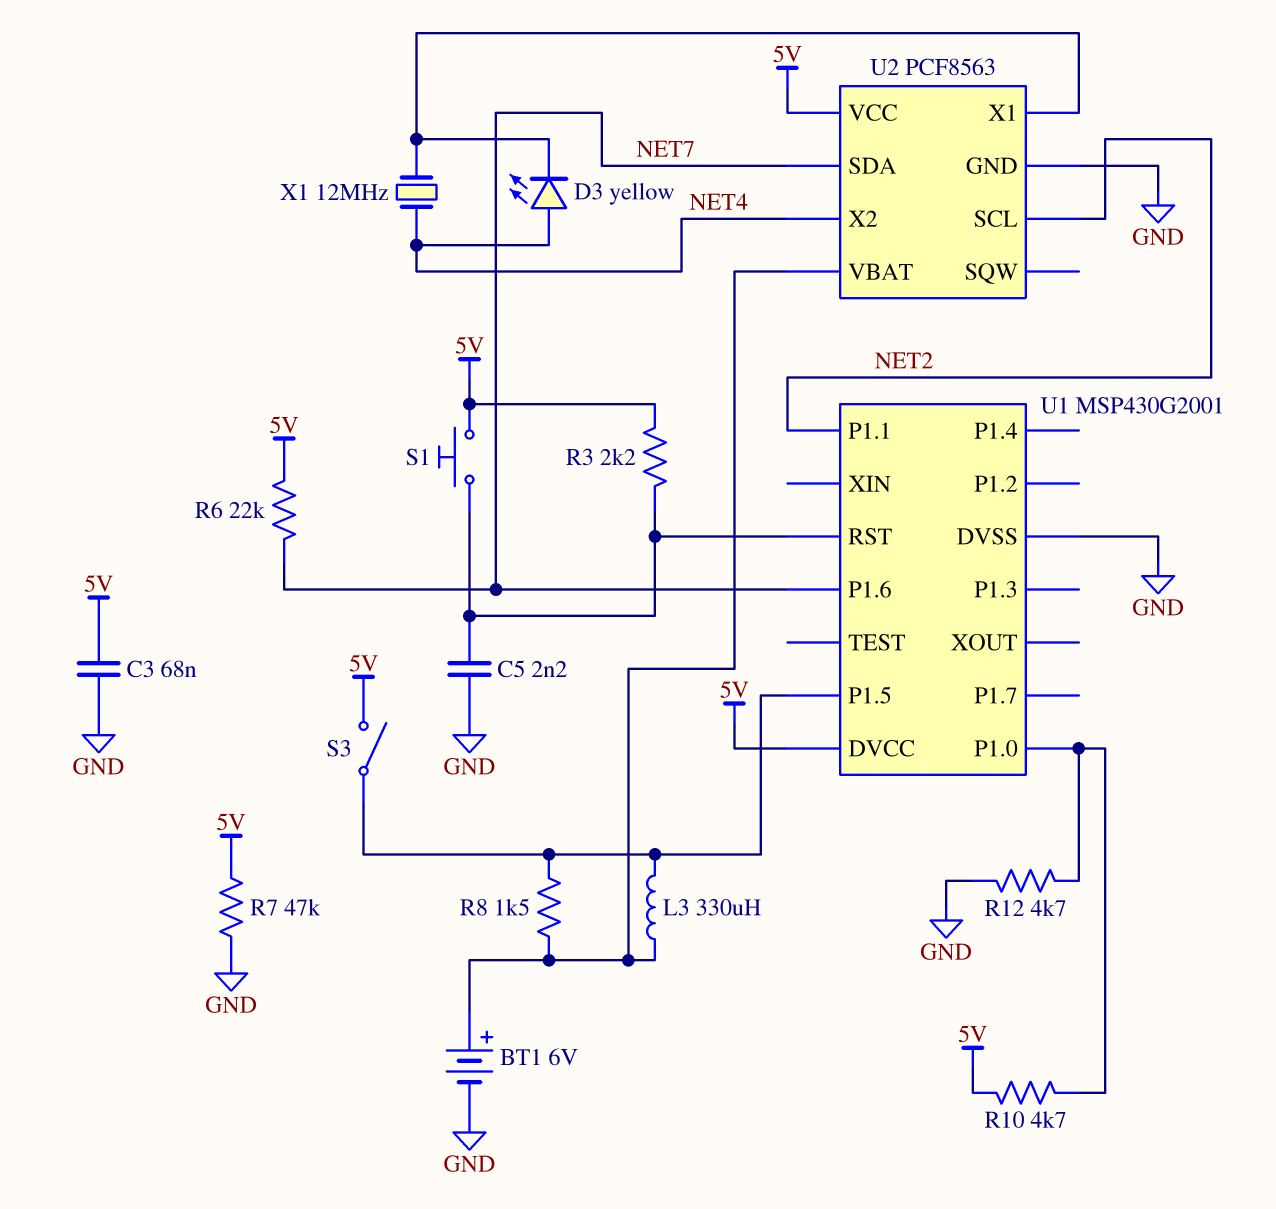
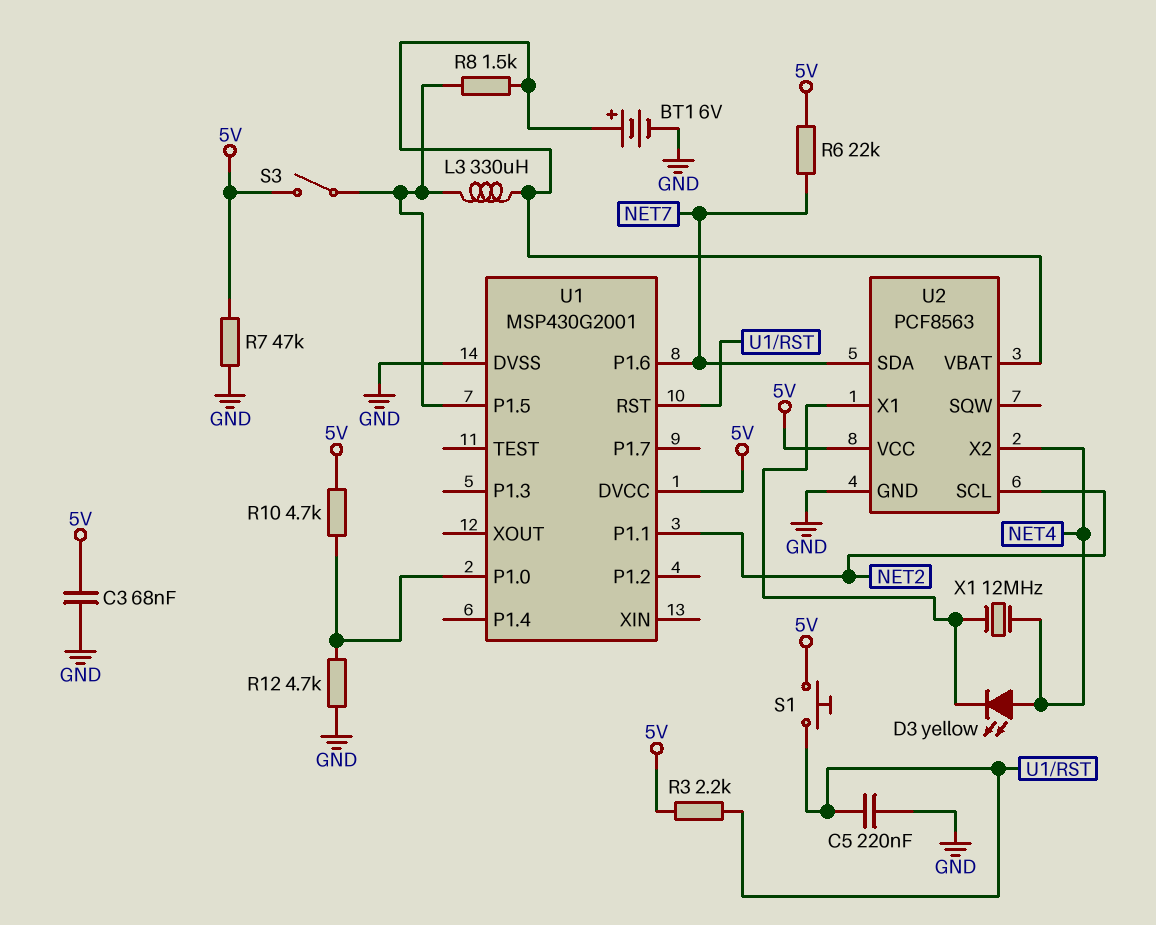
C5: 2.2nF (GND, U1/RST) -> 220nF (GND, U1/RST)

